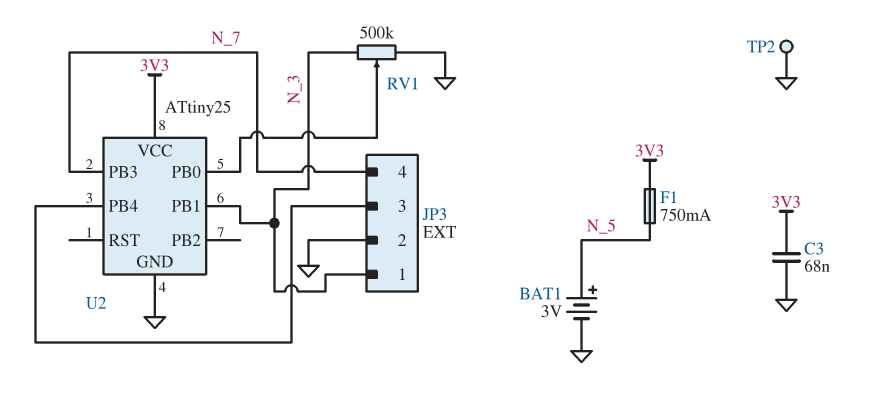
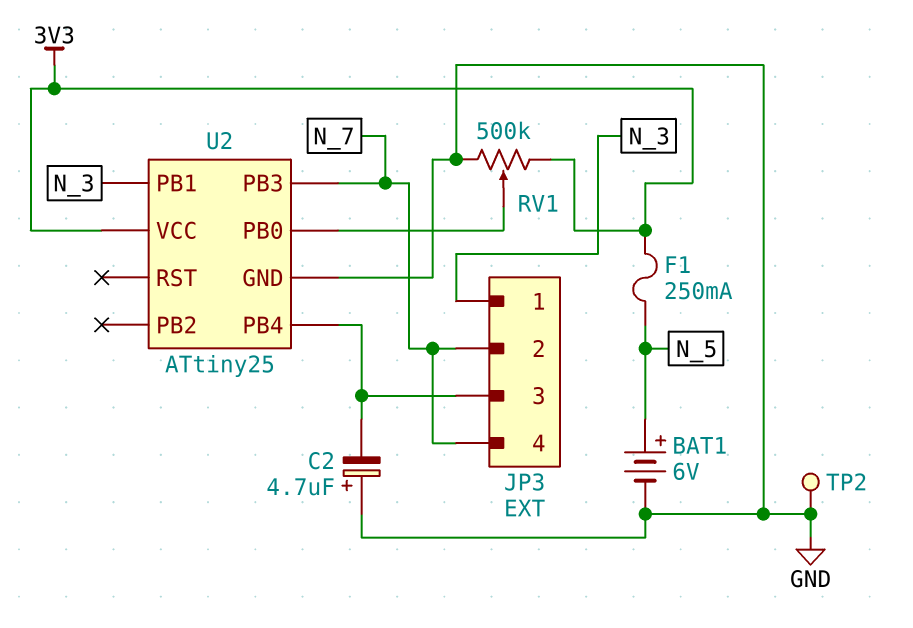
BAT1: 3V (plus N_5, minus GND) -> 6V (plus N_5, minus GND)
C2: none -> 4.7uF (plus GND, minus JP3/3)
C3: 68nF (3V3, GND) -> none
F1: 750mA (3V3, N_5) -> 250mA (3V3, N_5)
JP3 pin 2: GND -> N_7
RV1: 500k (GND, N_3, wiper U2/PB0) -> 500k (3V3, GND, wiper U2/PB0)

